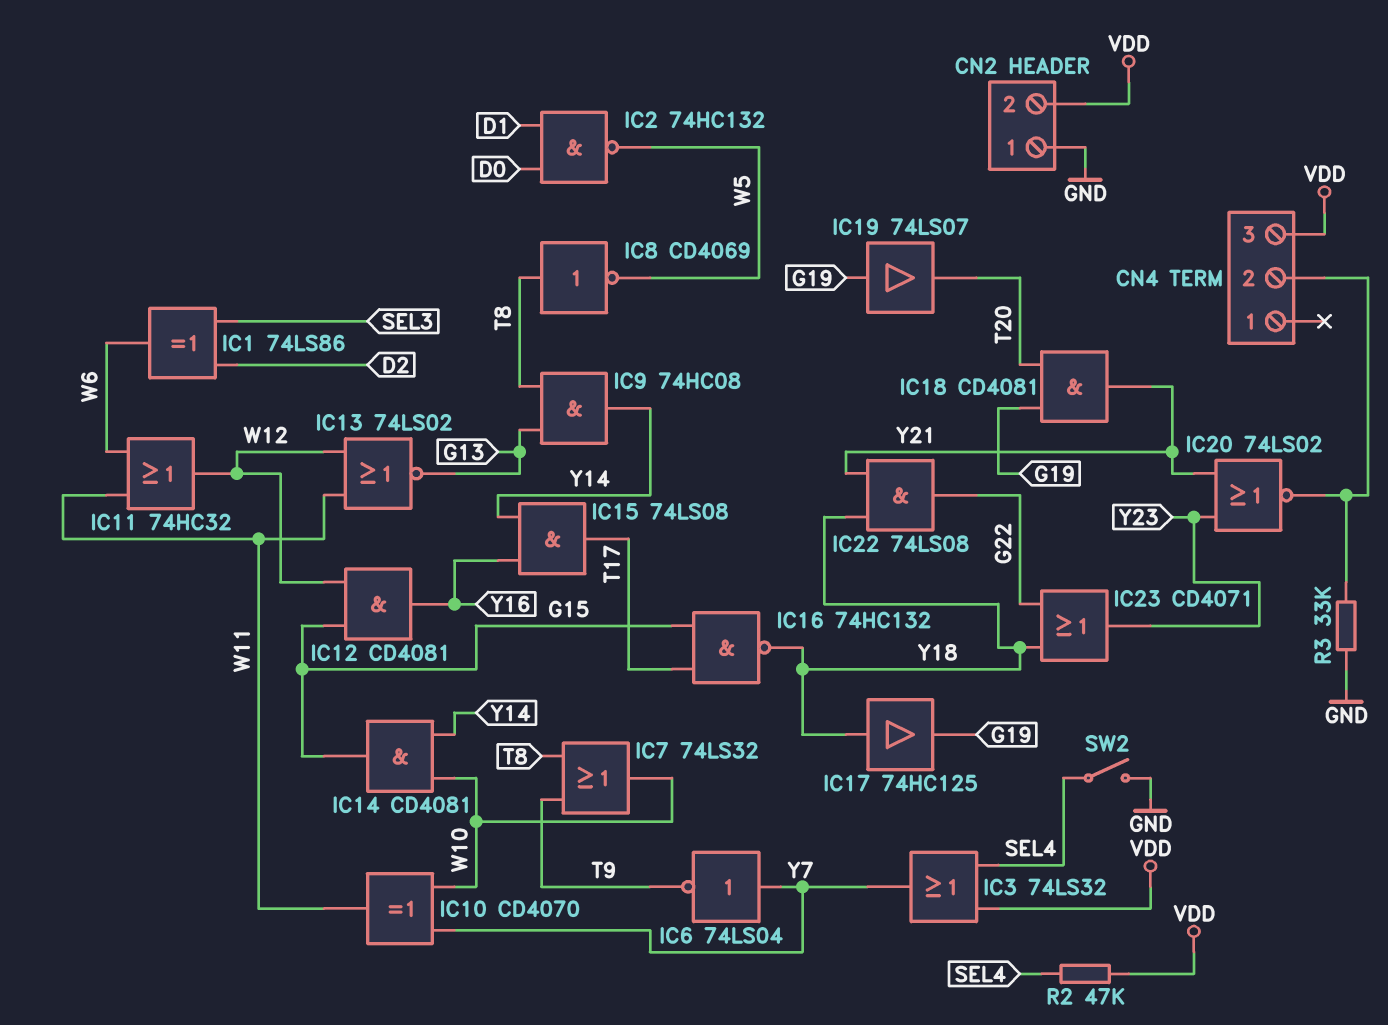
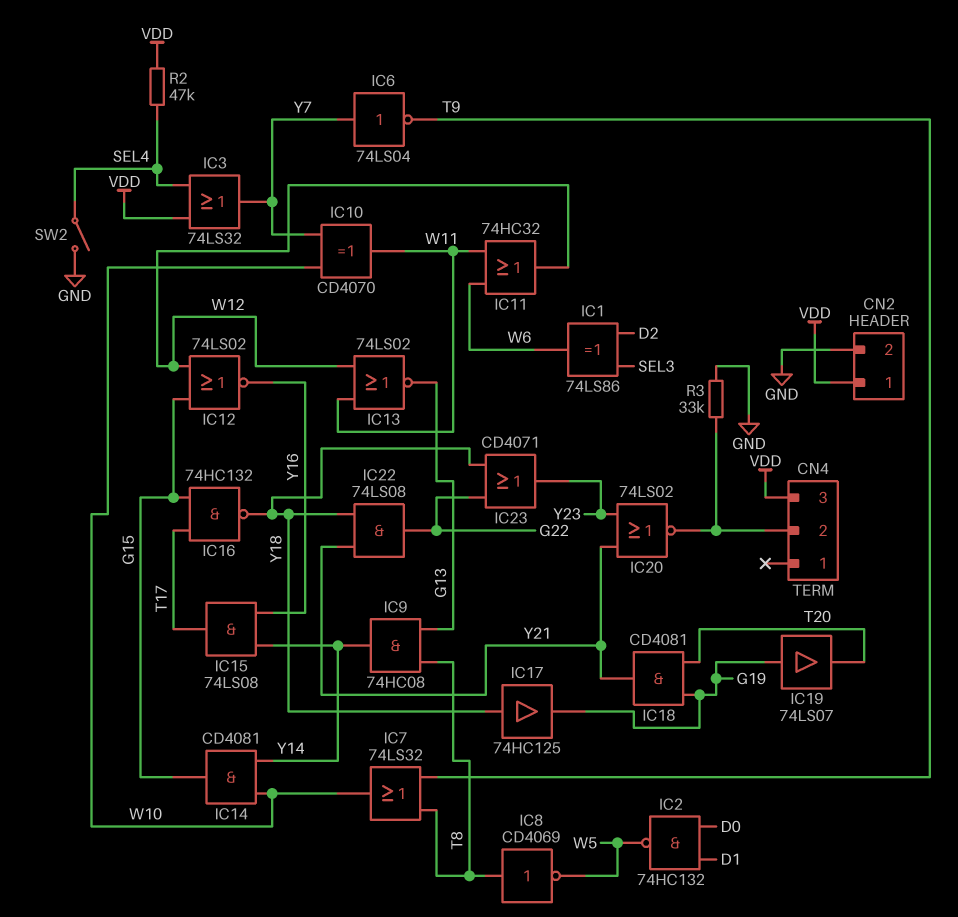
CN2 pin 1: GND -> VDD
CN2 pin 2: VDD -> GND
IC12: AND CD4081 (in G15, in W12, out Y16) -> NOR 74LS02 (in G15, in W12, out Y16)

